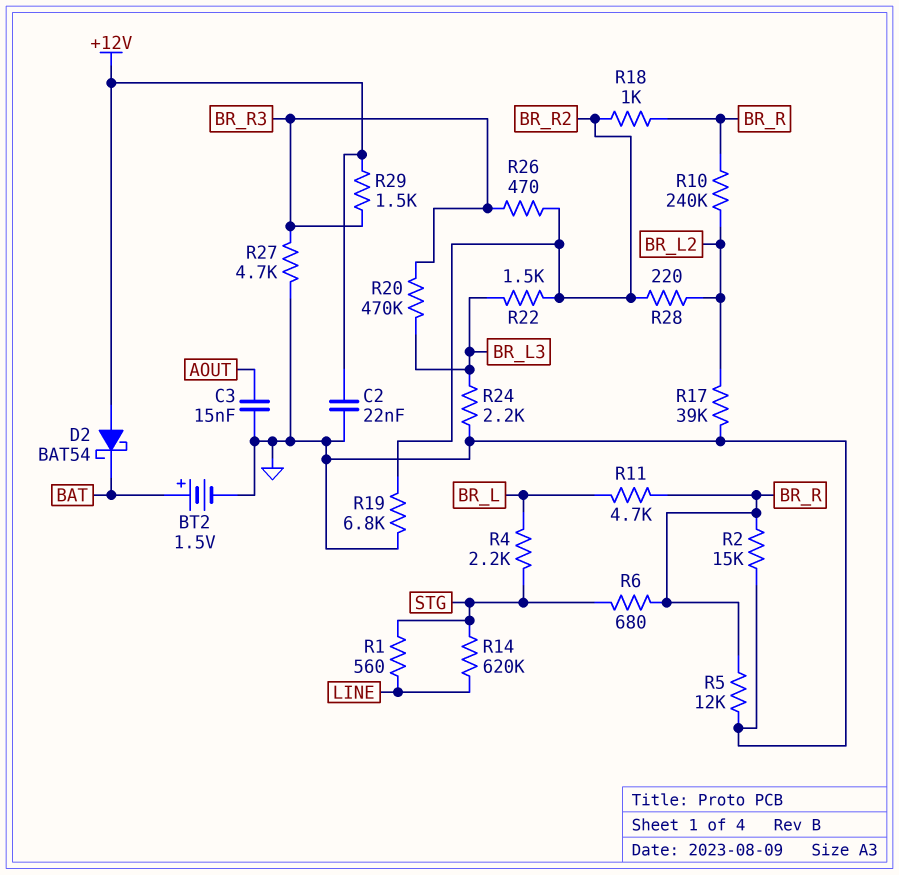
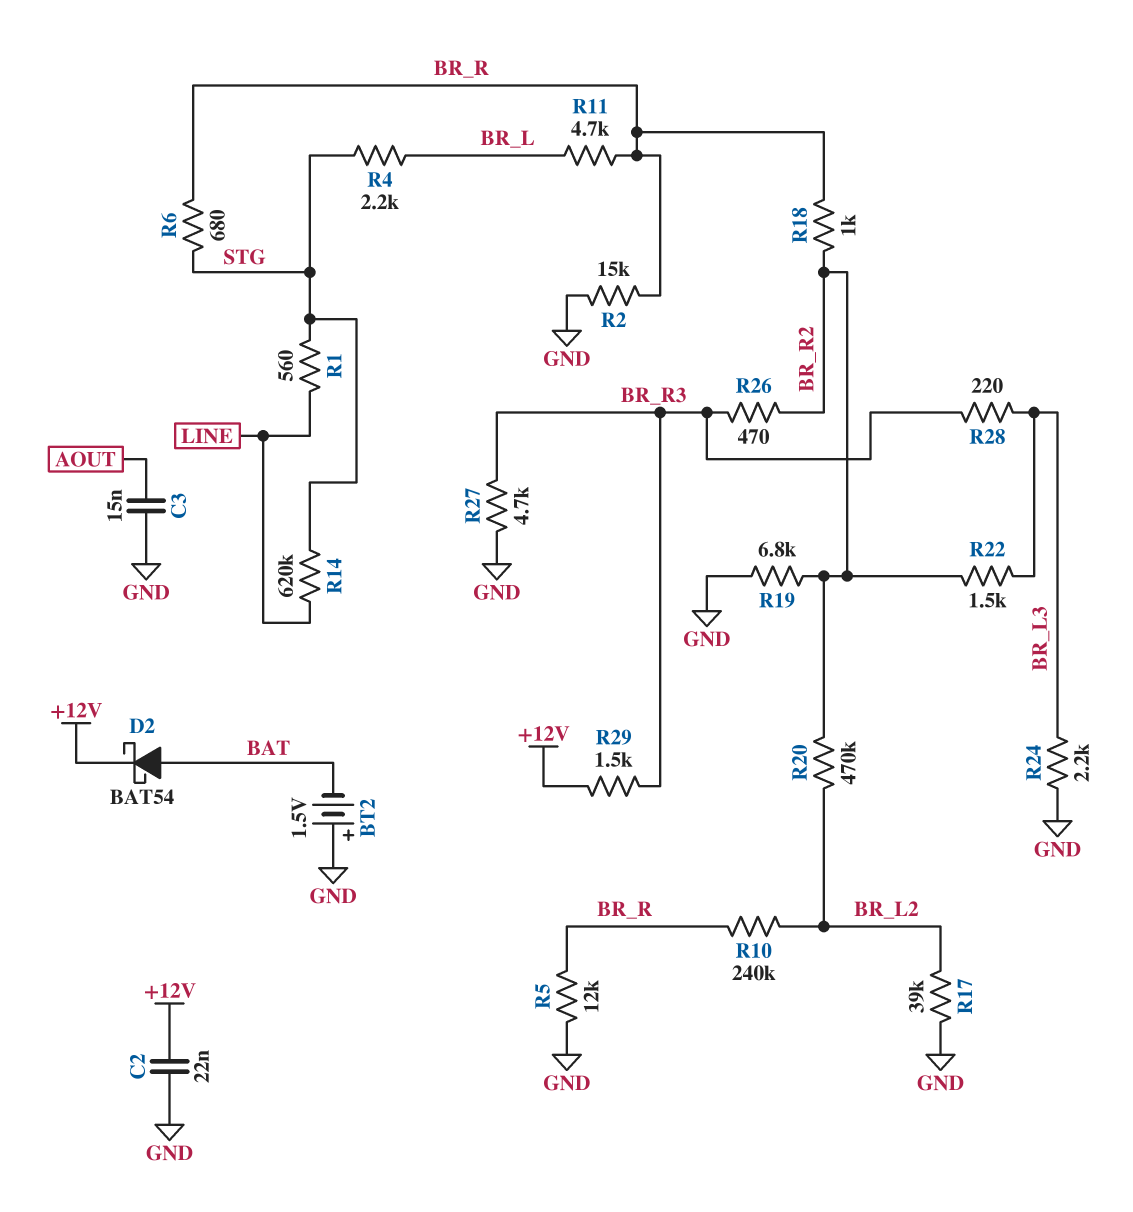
BT2: 1.5V (plus BAT, minus GND) -> 1.5V (plus GND, minus BAT)
D2: schottky BAT54 (A +12V, K BAT) -> schottky BAT54 (A BAT, K +12V)
R20: 470k (BR_L3, BR_R3) -> 470k (BR_L2, BR_R2)
R28: 220 (BR_L2, BR_R2) -> 220 (BR_L3, BR_R3)

